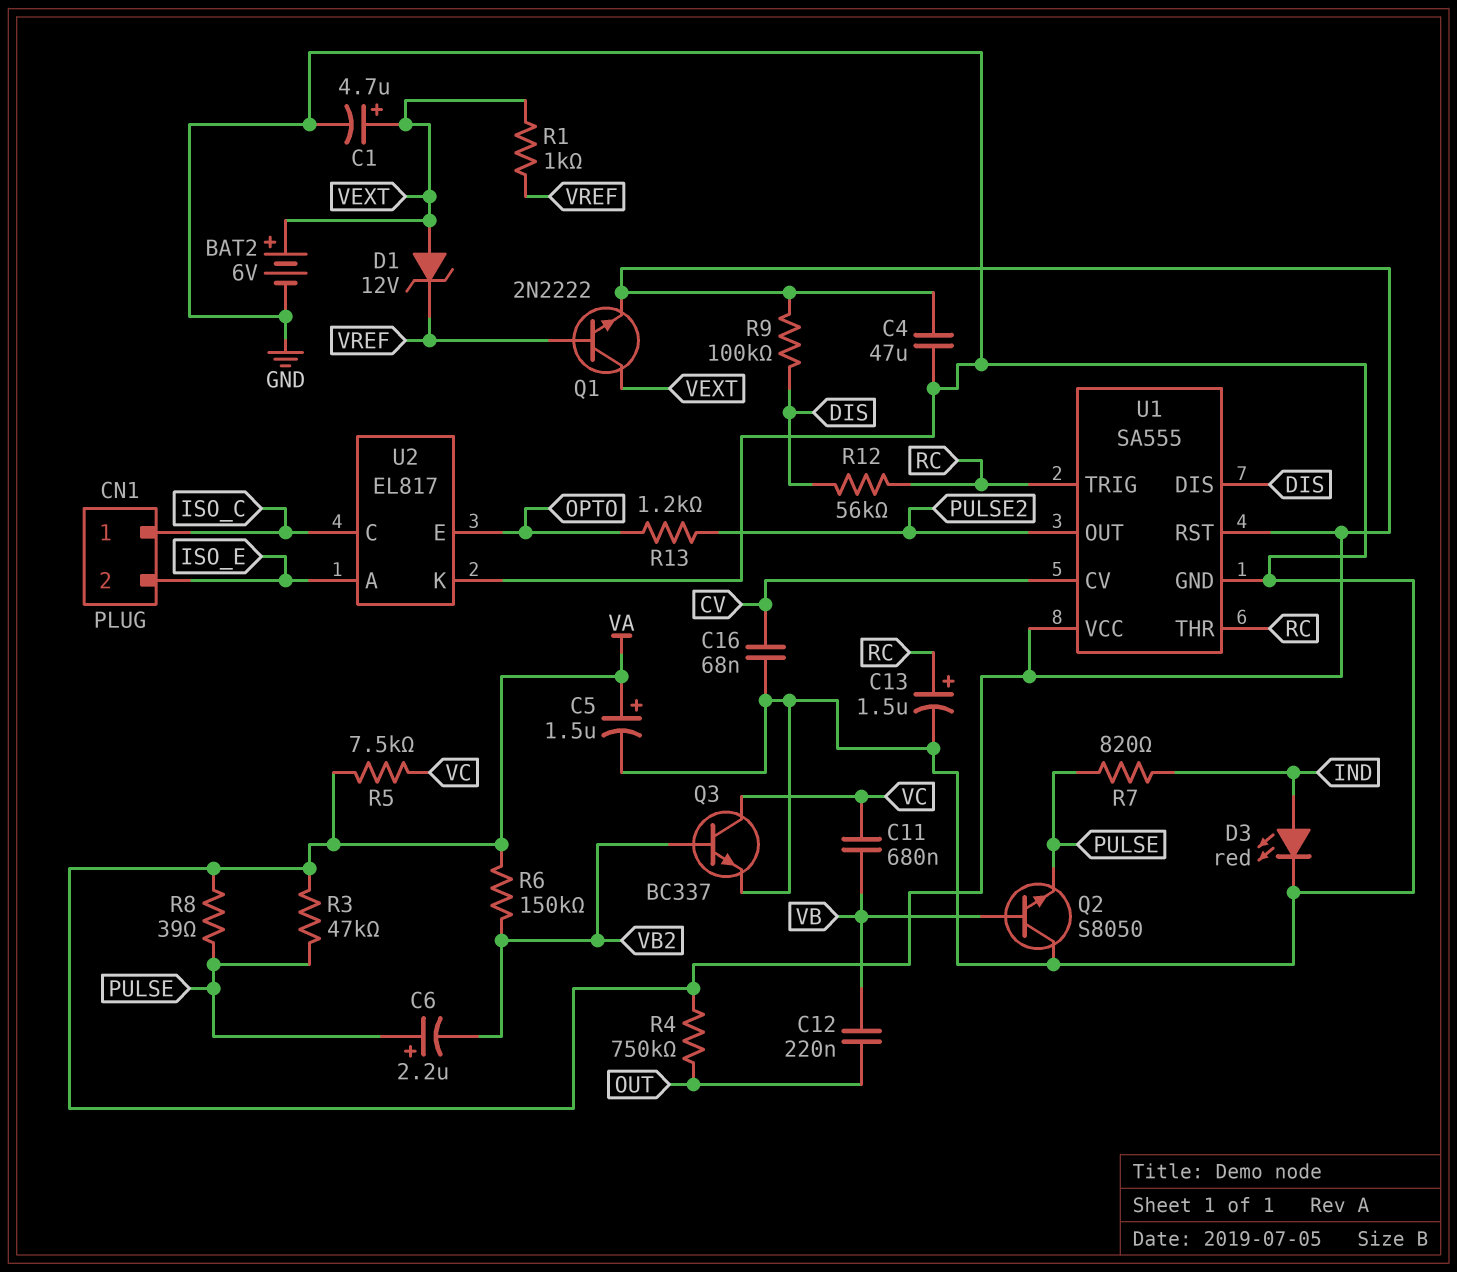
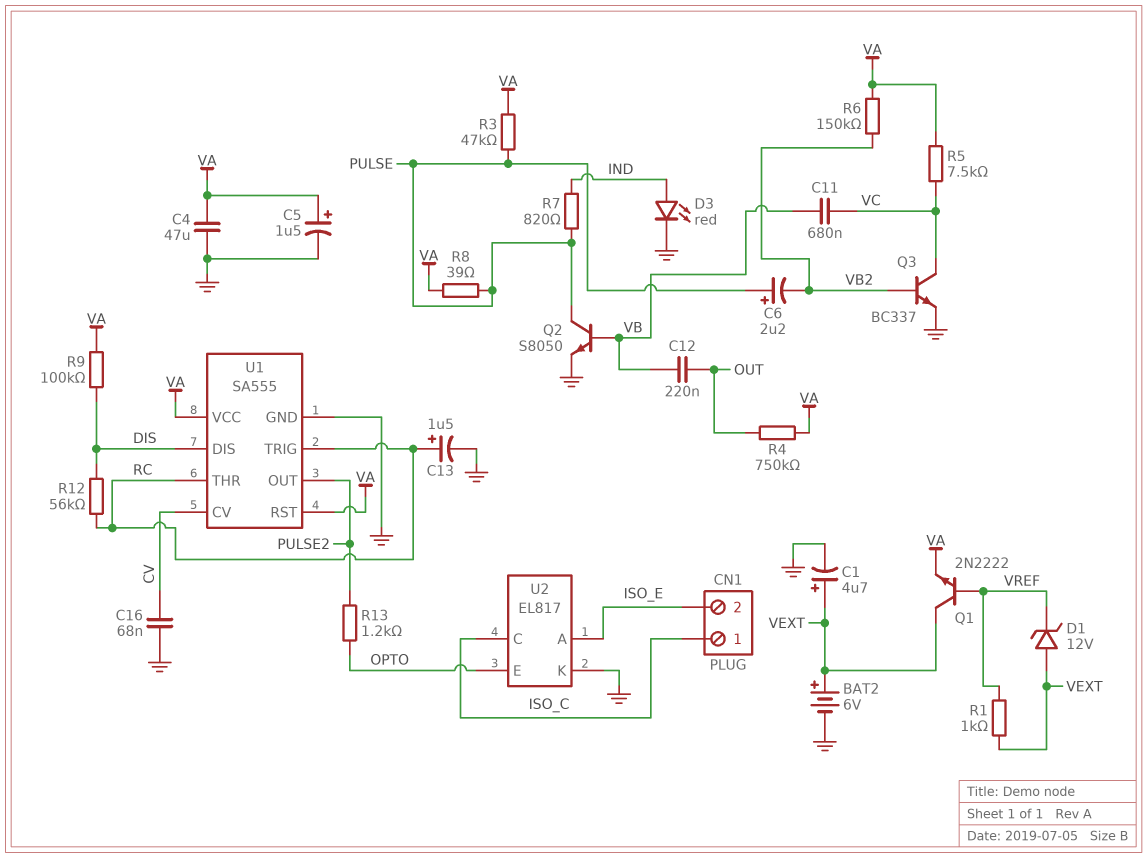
Q2: NPN S8050 (B VB, C GND, E PULSE) -> NPN S8050 (B VB, C PULSE, E GND)

